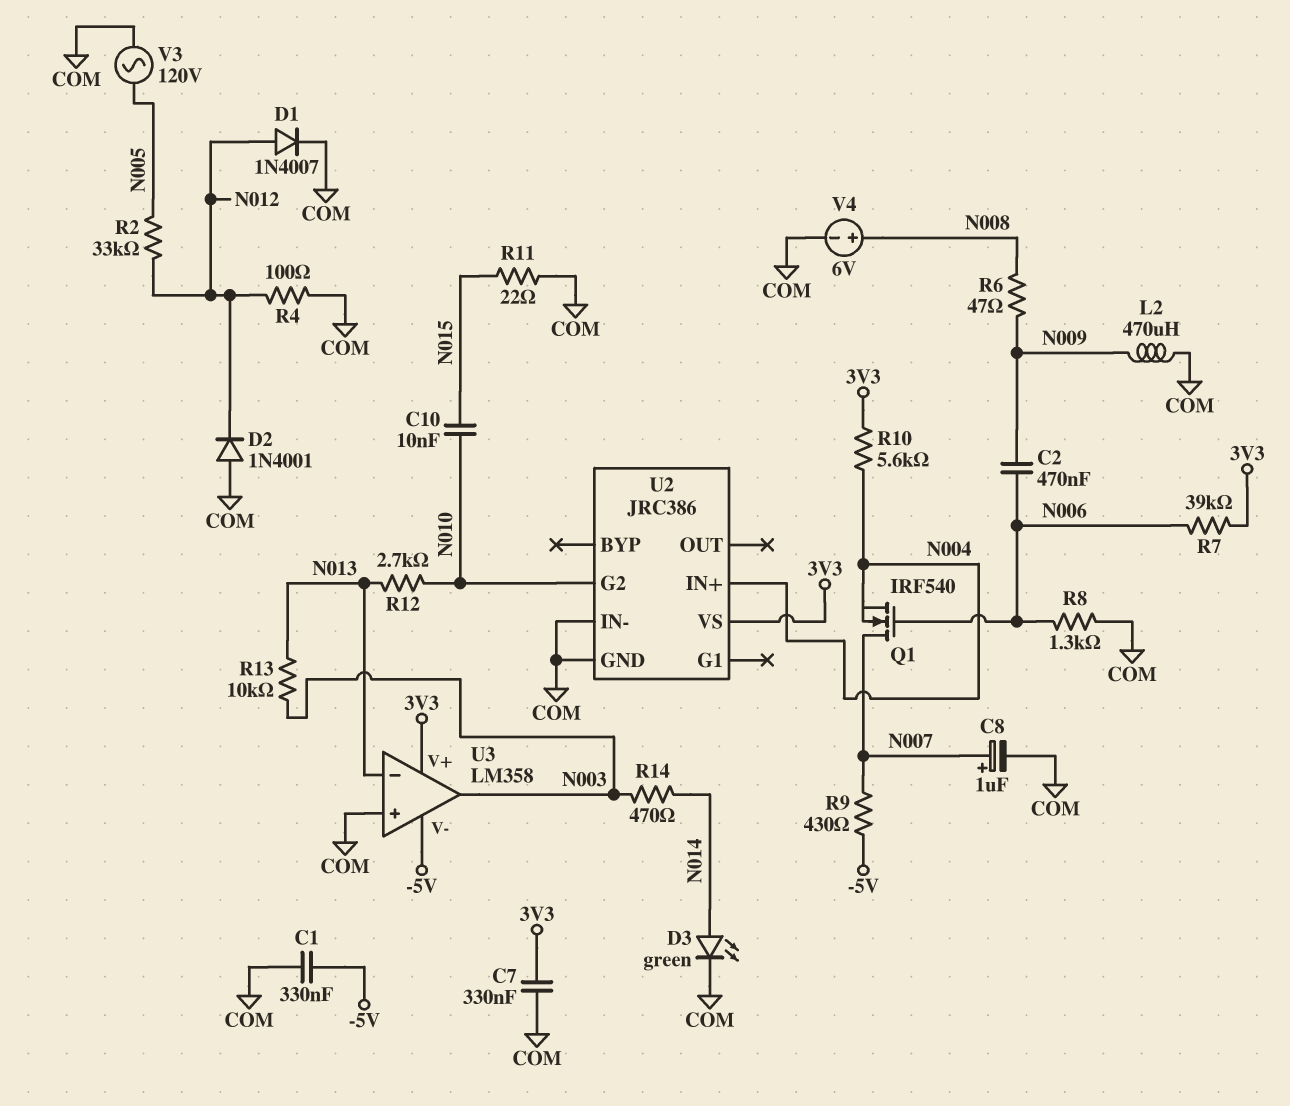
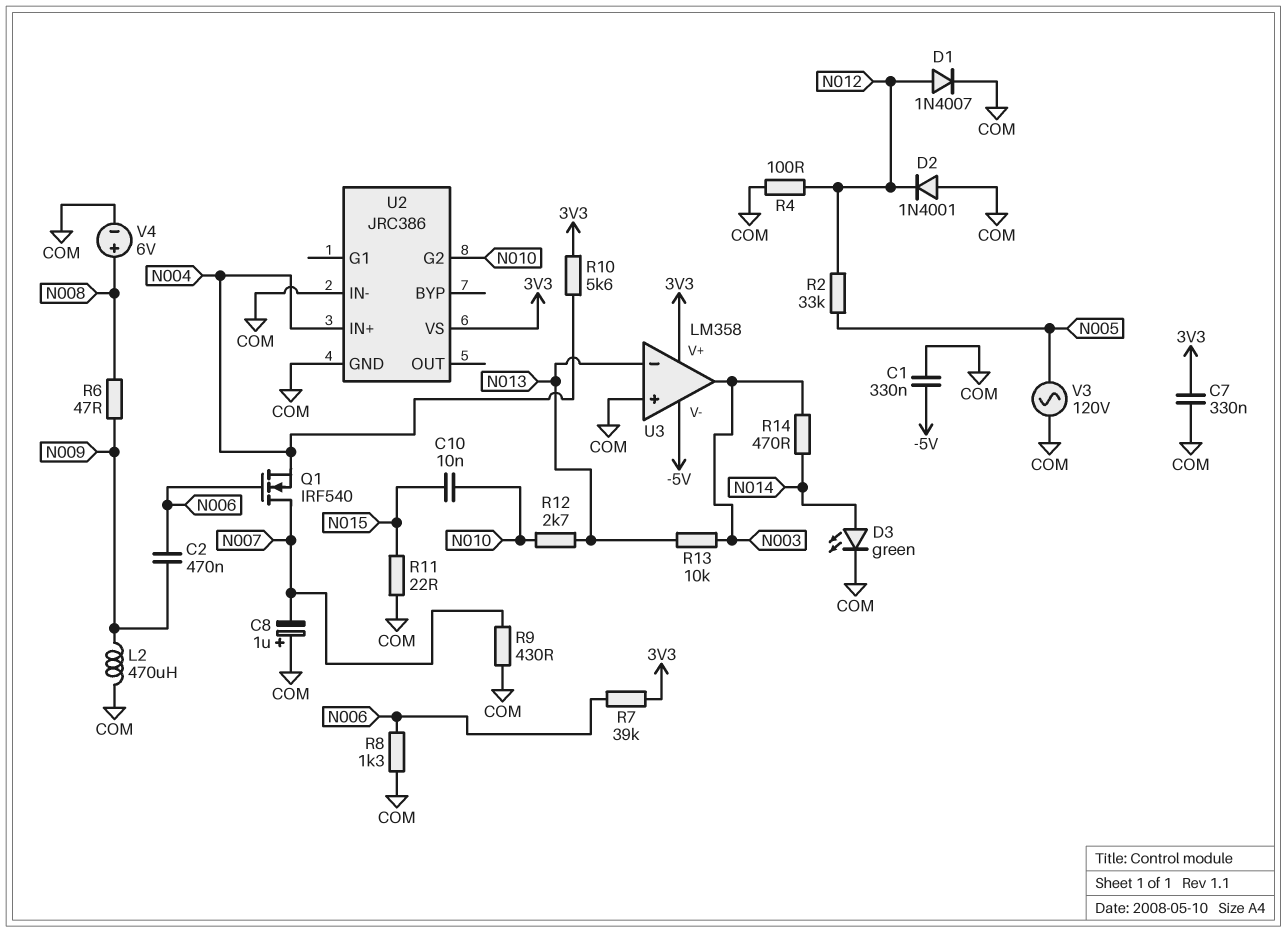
C8: 1uF (plus N007, minus COM) -> 1uF (plus COM, minus N007)
R9: 430 (-5V, N007) -> 430 (COM, N007)

